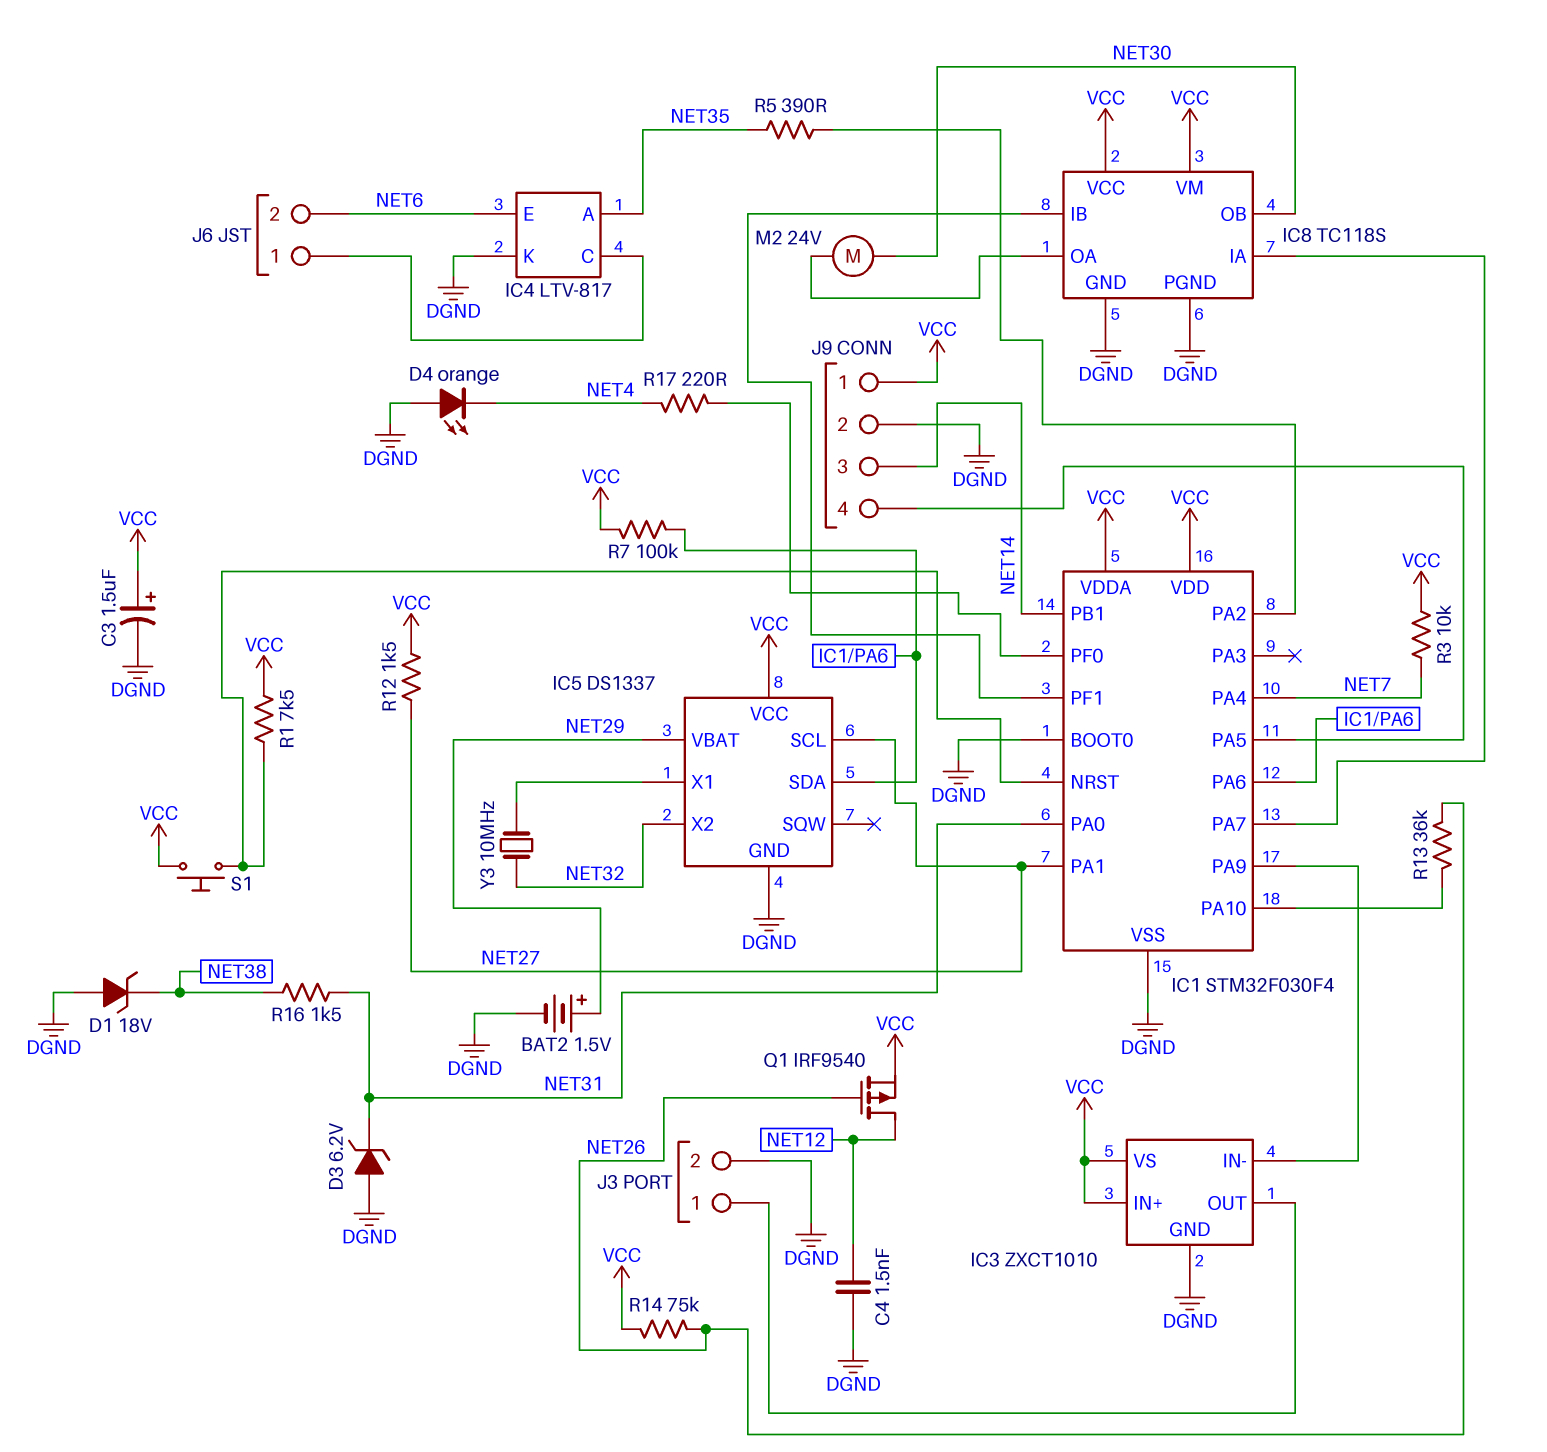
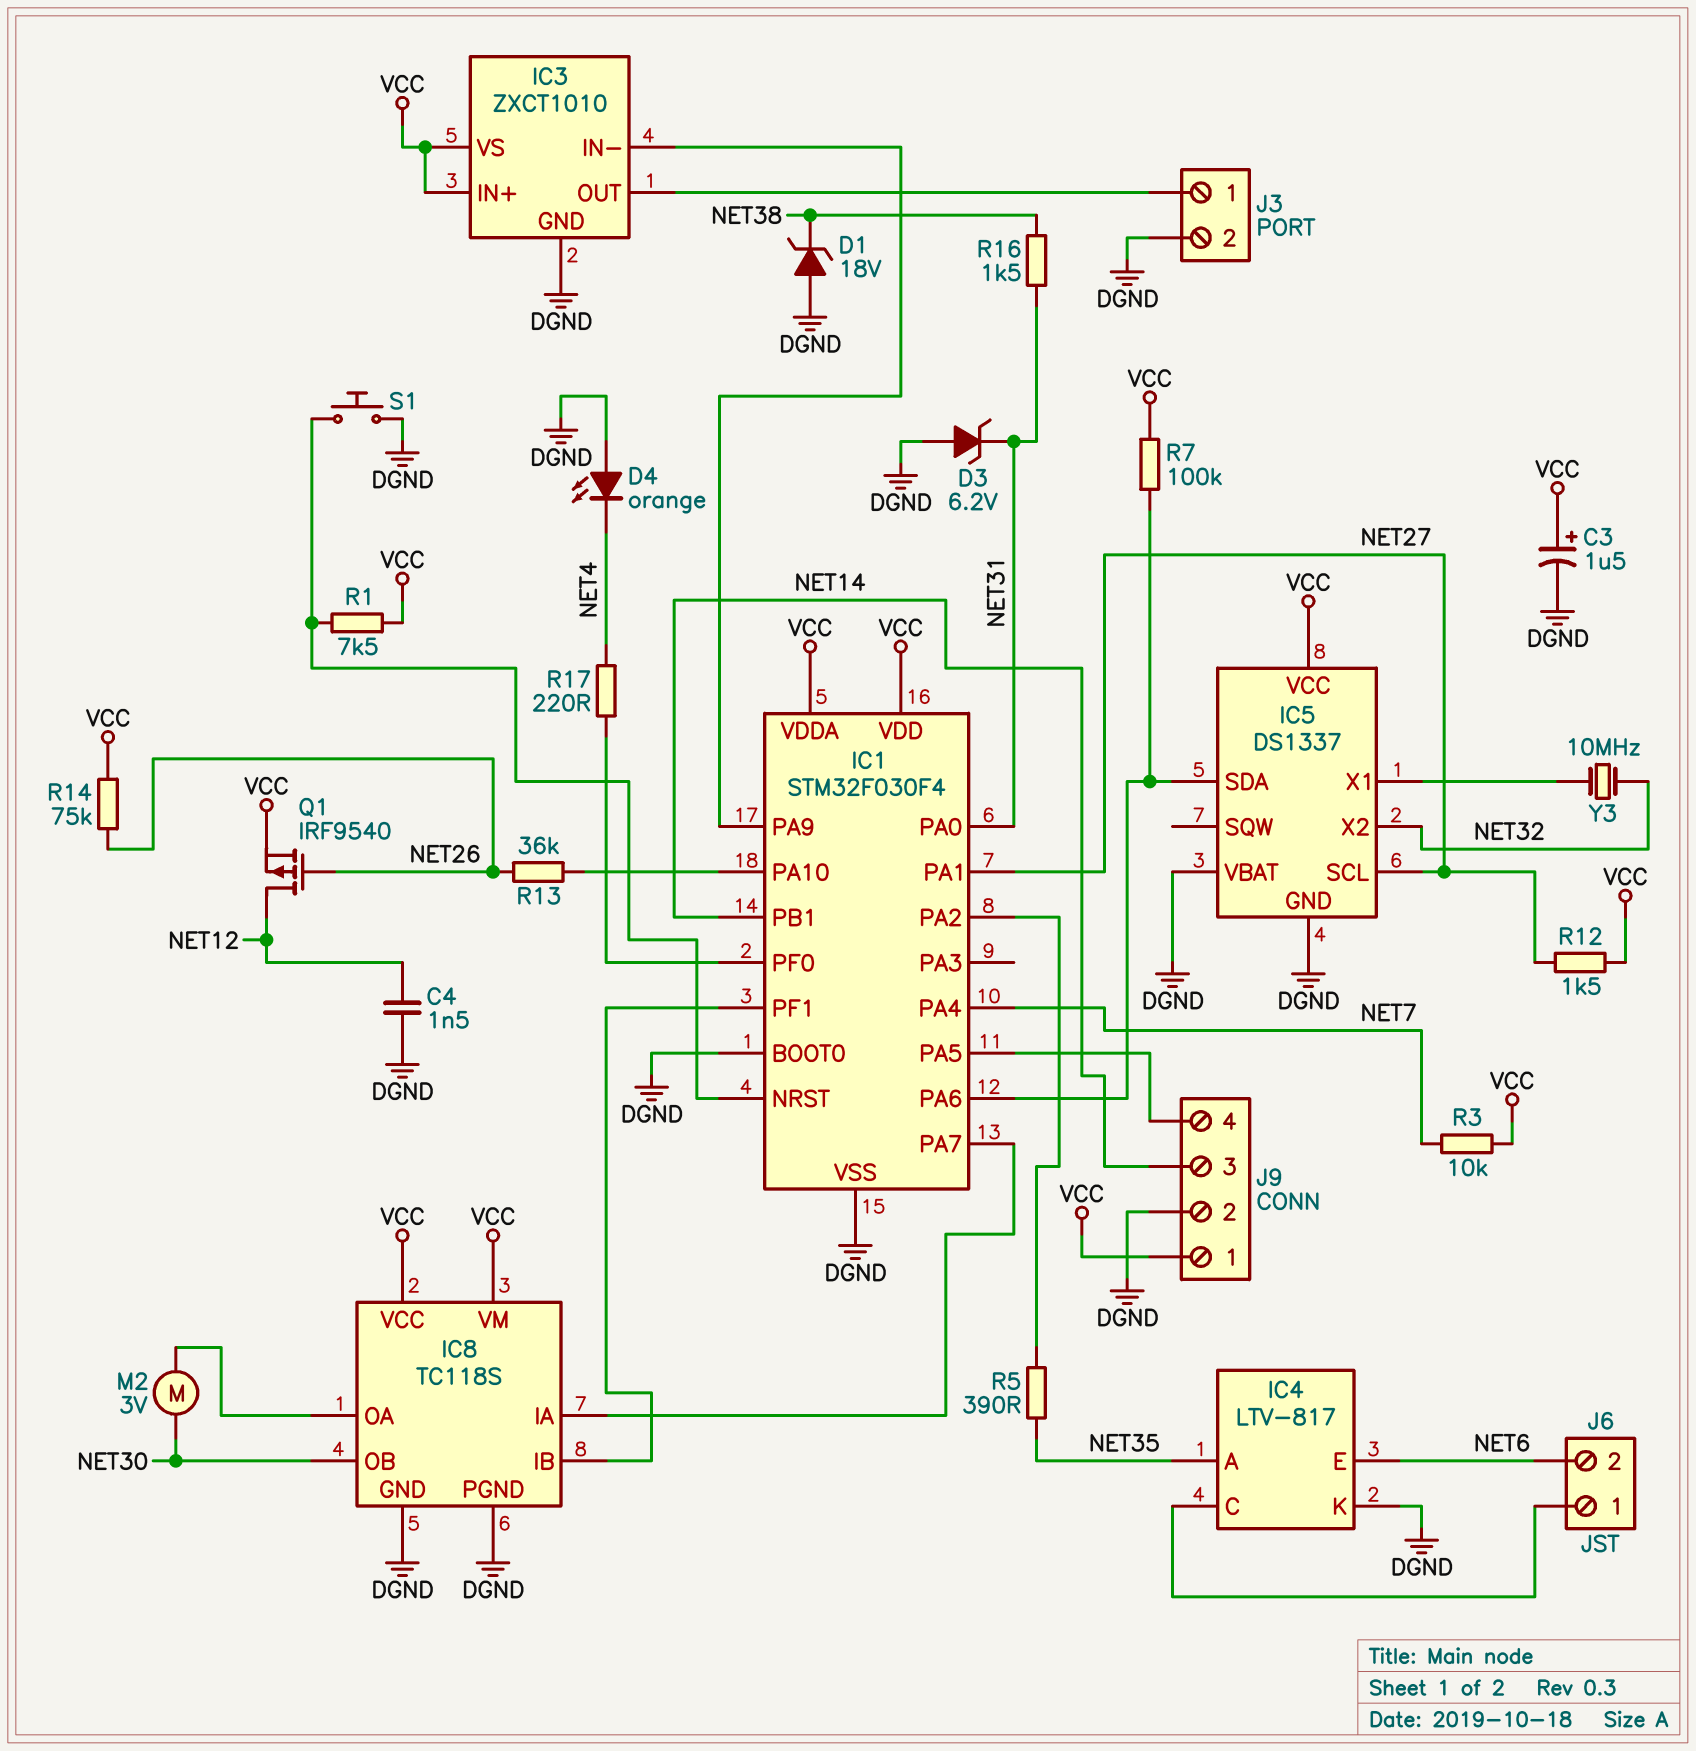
BAT2: 1.5V (plus NET29, minus DGND) -> none
IC5 pin VBAT: NET29 -> DGND
M2: motor 24V (IC8/OA, NET30) -> motor 3V (IC8/OA, NET30)
S1: button (IC1/NRST, VCC) -> button (DGND, IC1/NRST)

